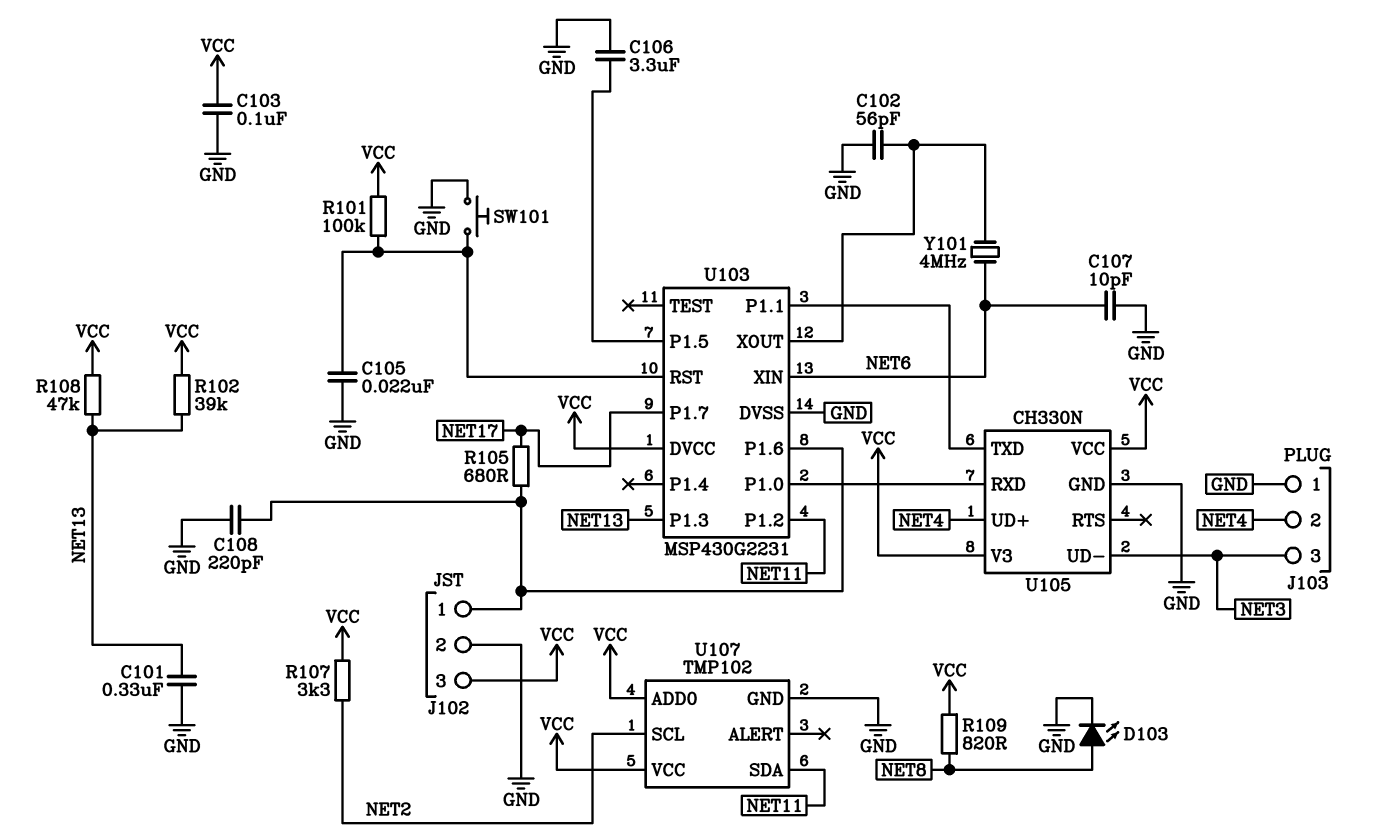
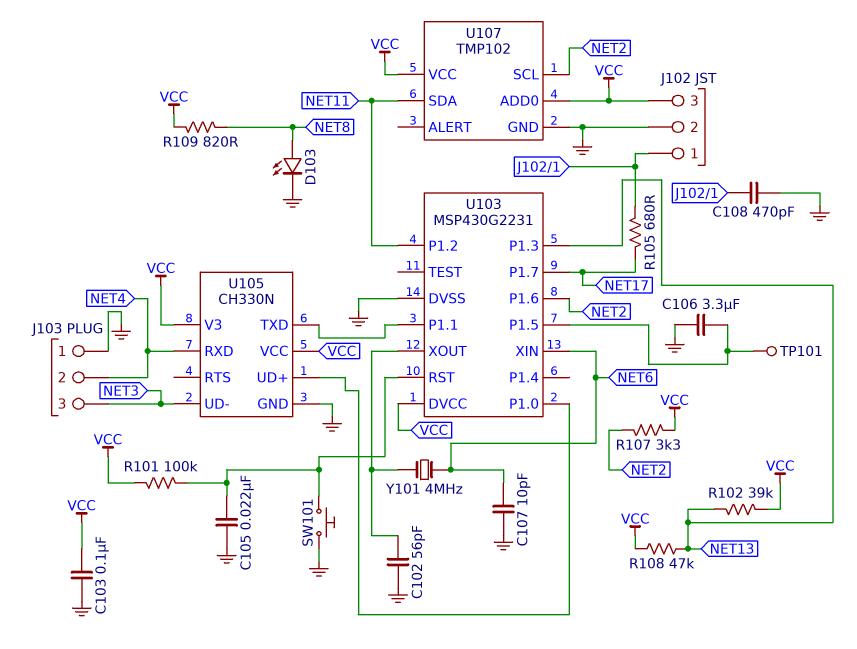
C101: 330nF (GND, NET13) -> none
C108: 220pF (GND, J102/1) -> 470pF (GND, J102/1)
TP101: none -> test point (U103/P1.5)
U103 pin P1.6: J102/1 -> NET2
U105 pin RXD: U103/P1.0 -> NET4
U105 pin UD+: NET4 -> U103/P1.0

